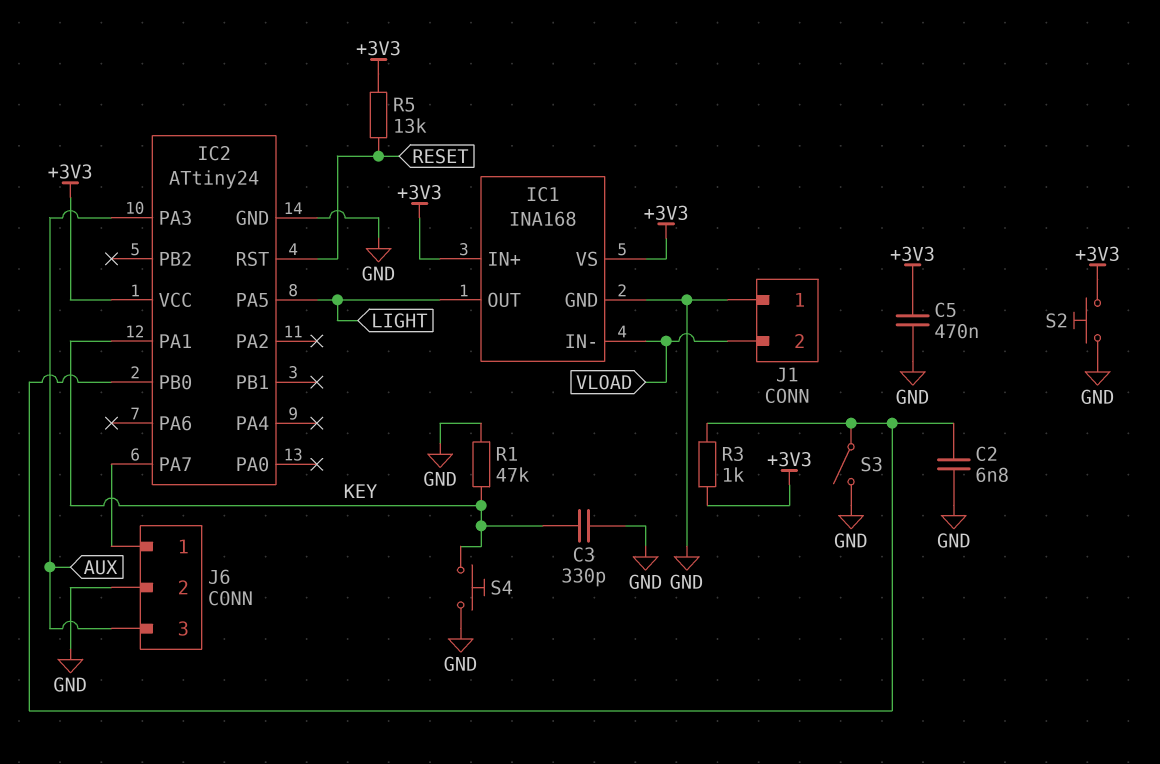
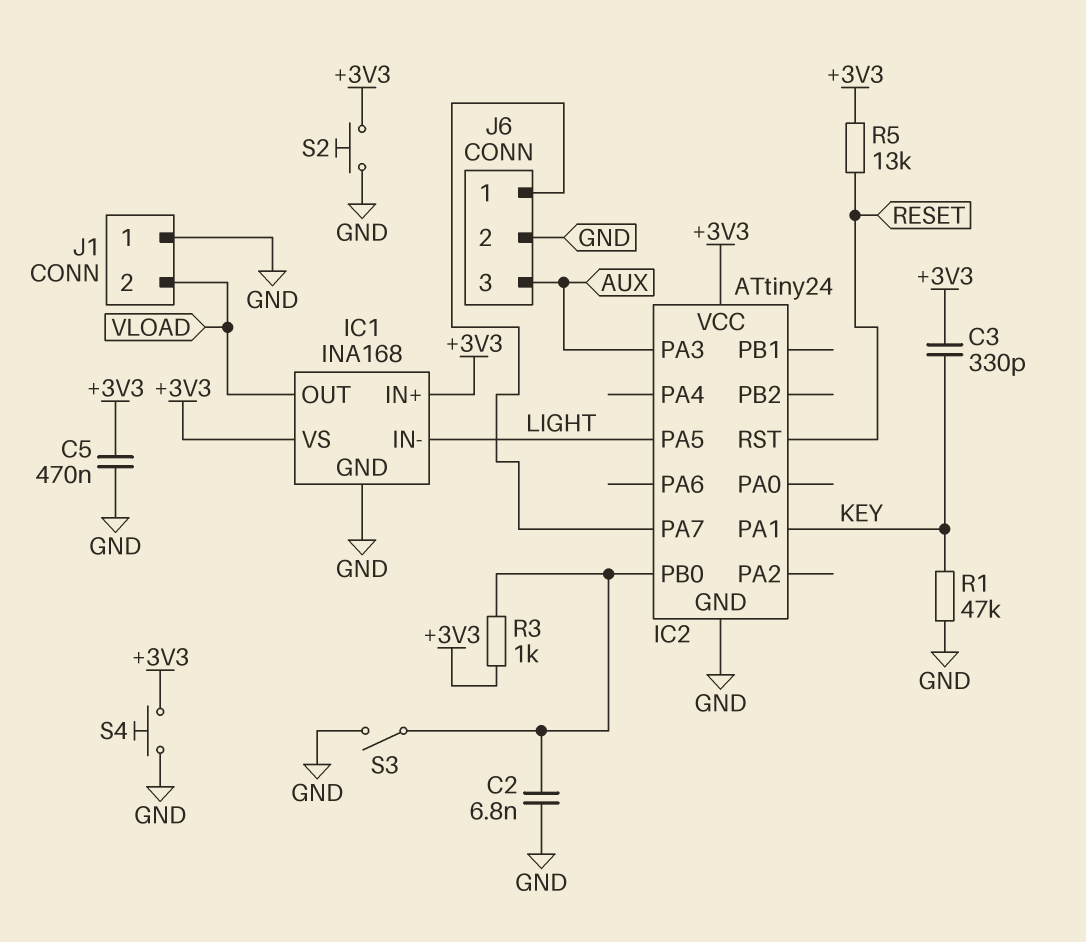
C3: 330pF (GND, KEY) -> 330pF (+3V3, KEY)
IC1 pin IN-: VLOAD -> LIGHT
IC1 pin OUT: LIGHT -> VLOAD
S4: button (GND, KEY) -> button (+3V3, GND)

